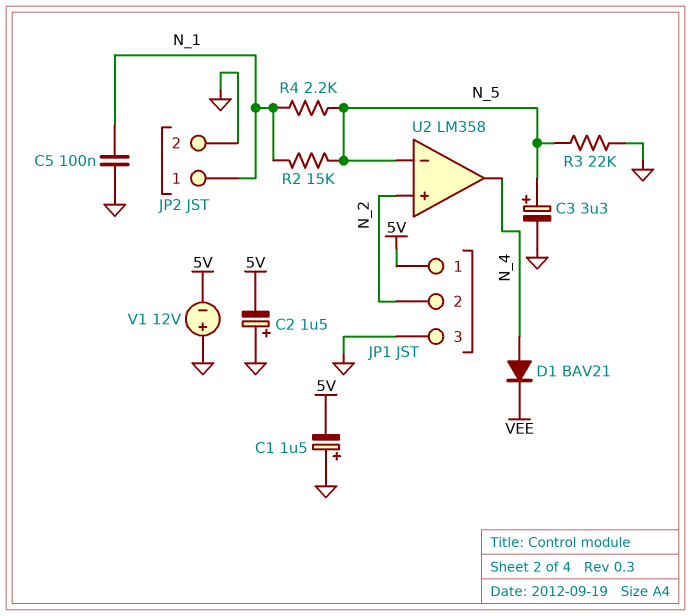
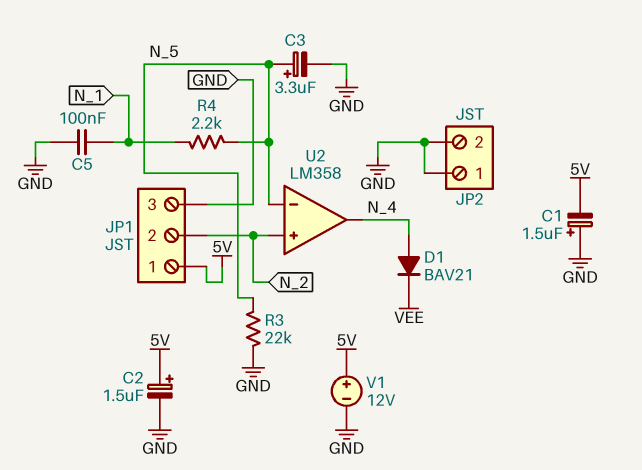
C2: 1.5uF (plus GND, minus 5V) -> 1.5uF (plus 5V, minus GND)
JP2 pin 1: N_1 -> GND
R2: 15k (N_1, N_5) -> none
V1: 12V (plus GND, minus 5V) -> 12V (plus 5V, minus GND)

